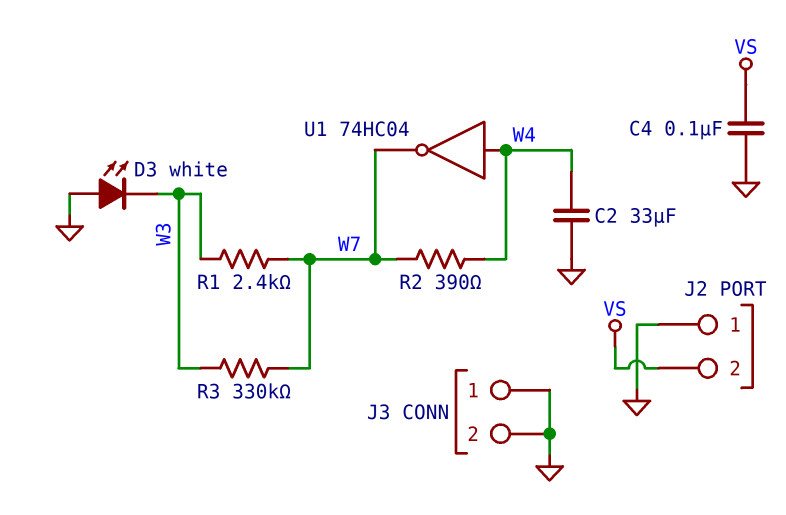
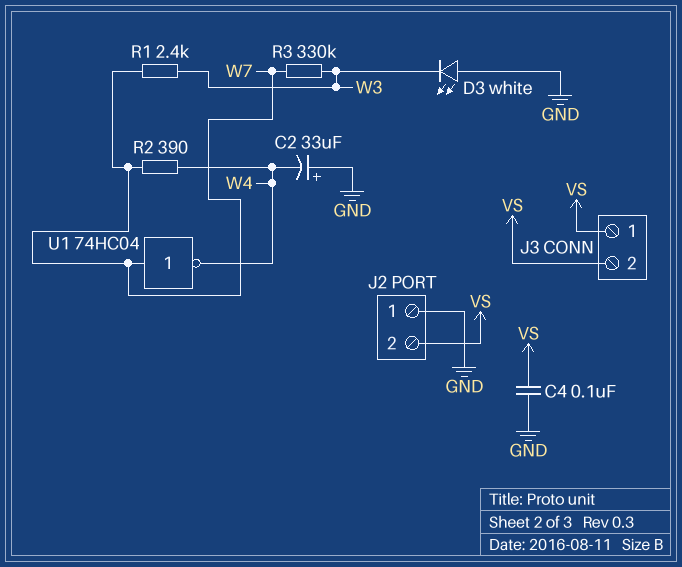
C2: 33uF (GND, W4) -> 33uF (plus GND, minus W4)
J3 pin 1: GND -> VS
J3 pin 2: GND -> VS
U1: NOT 74HC04 (in W4, out W7) -> NOT 74HC04 (in W7, out W4)

